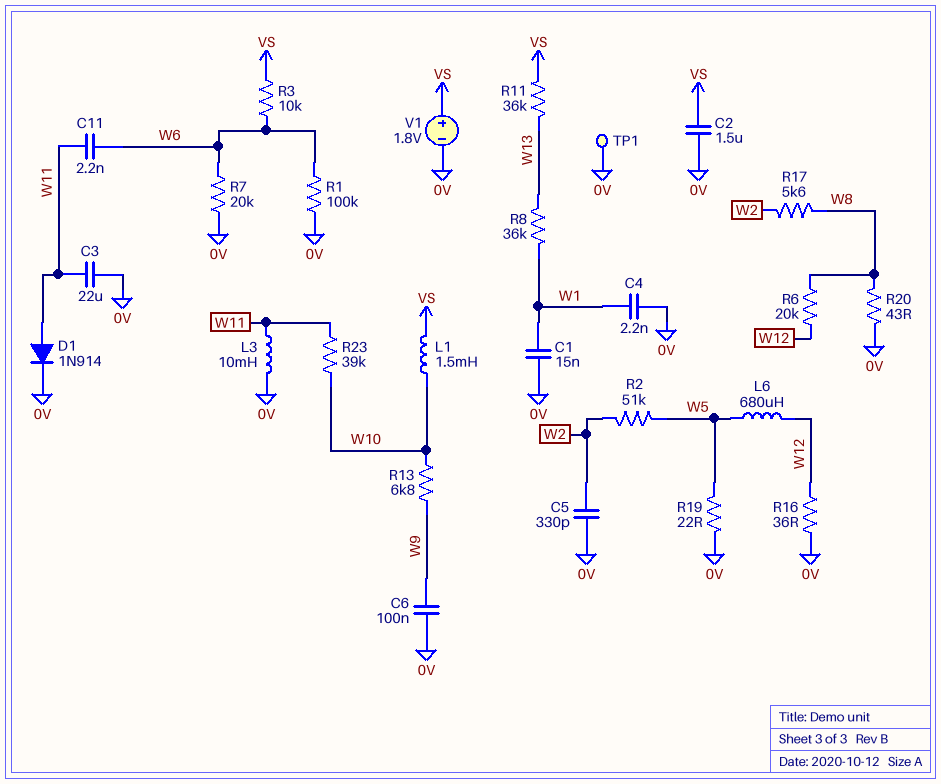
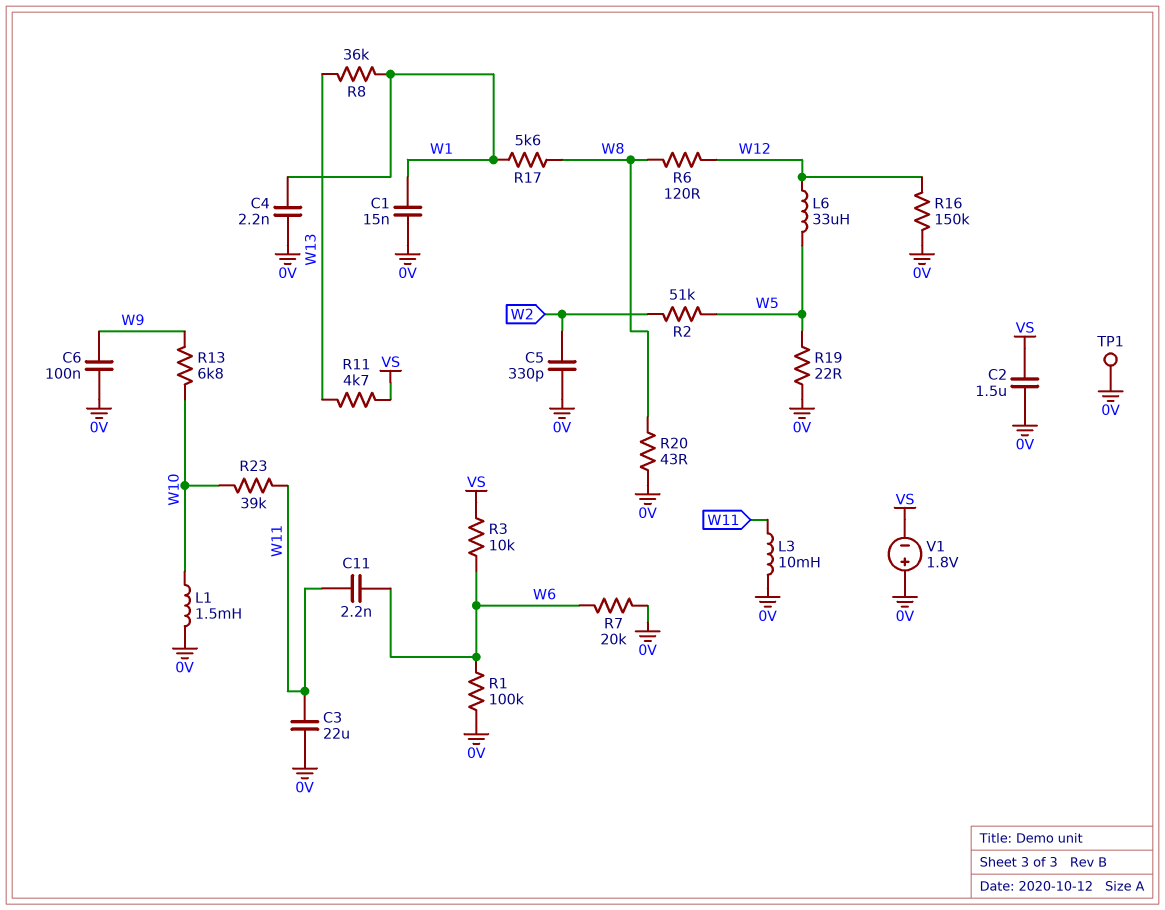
D1: diode 1N914 (A W11, K 0V) -> none
L1: 1.5mH (VS, W10) -> 1.5mH (0V, W10)
L6: 680uH (W5, W12) -> 33uH (W5, W12)
R6: 20k (W8, W12) -> 120 (W8, W12)
R11: 36k (VS, W13) -> 4.7k (VS, W13)
R16: 36 (0V, W12) -> 150k (0V, W12)
R17: 5.6k (W2, W8) -> 5.6k (W1, W8)
V1: 1.8V (plus VS, minus 0V) -> 1.8V (plus 0V, minus VS)

